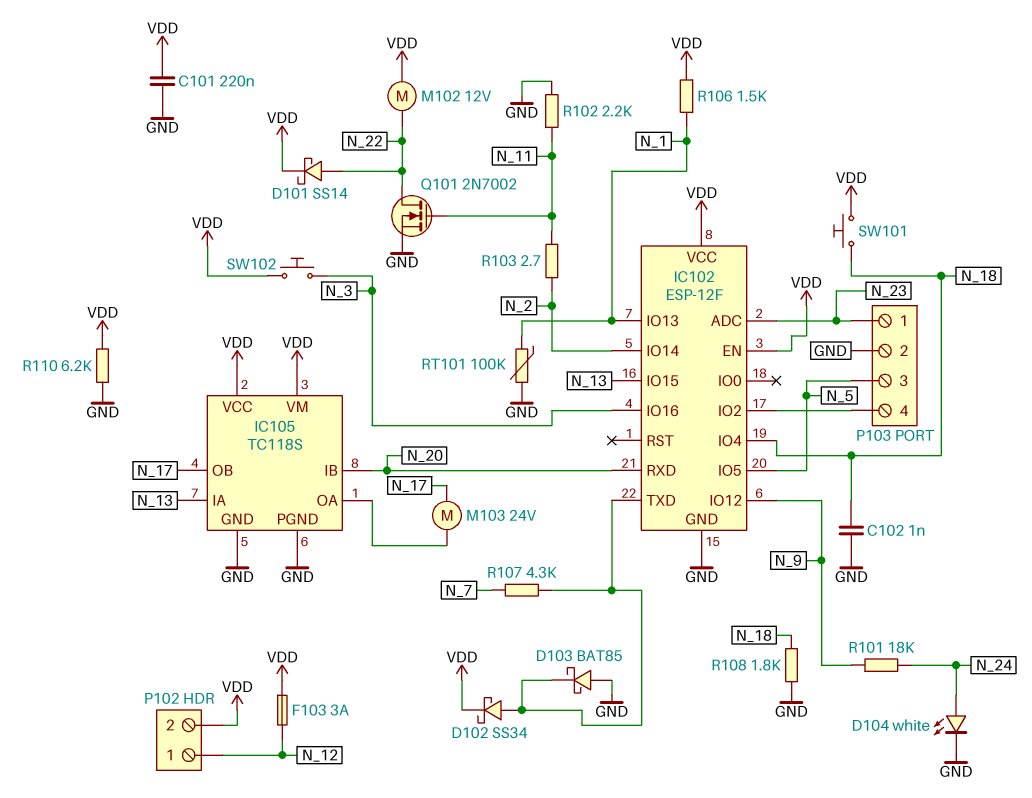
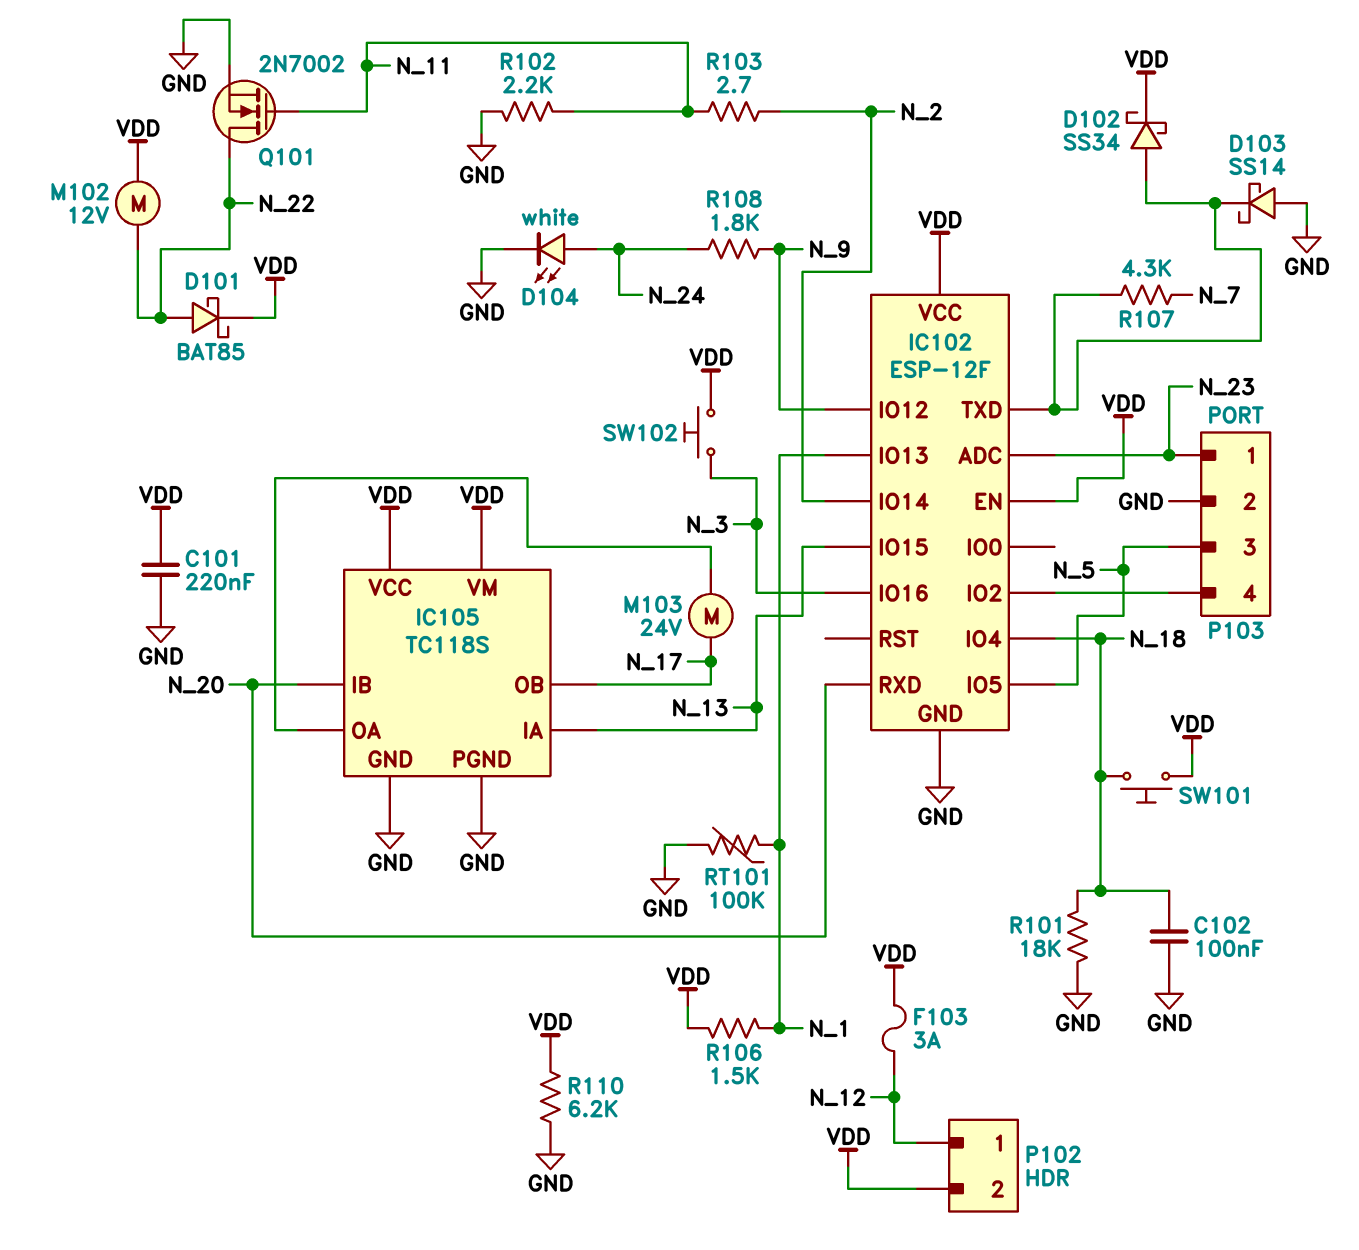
C102: 1nF (GND, N_18) -> 100nF (GND, N_18)
D101: schottky SS14 (A N_22, K VDD) -> schottky BAT85 (A N_22, K VDD)
D103: schottky BAT85 (A GND, K IC102/TXD) -> schottky SS14 (A GND, K IC102/TXD)
R101: 18k (N_9, N_24) -> 18k (GND, N_18)
R108: 1.8k (GND, N_18) -> 1.8k (N_9, N_24)

